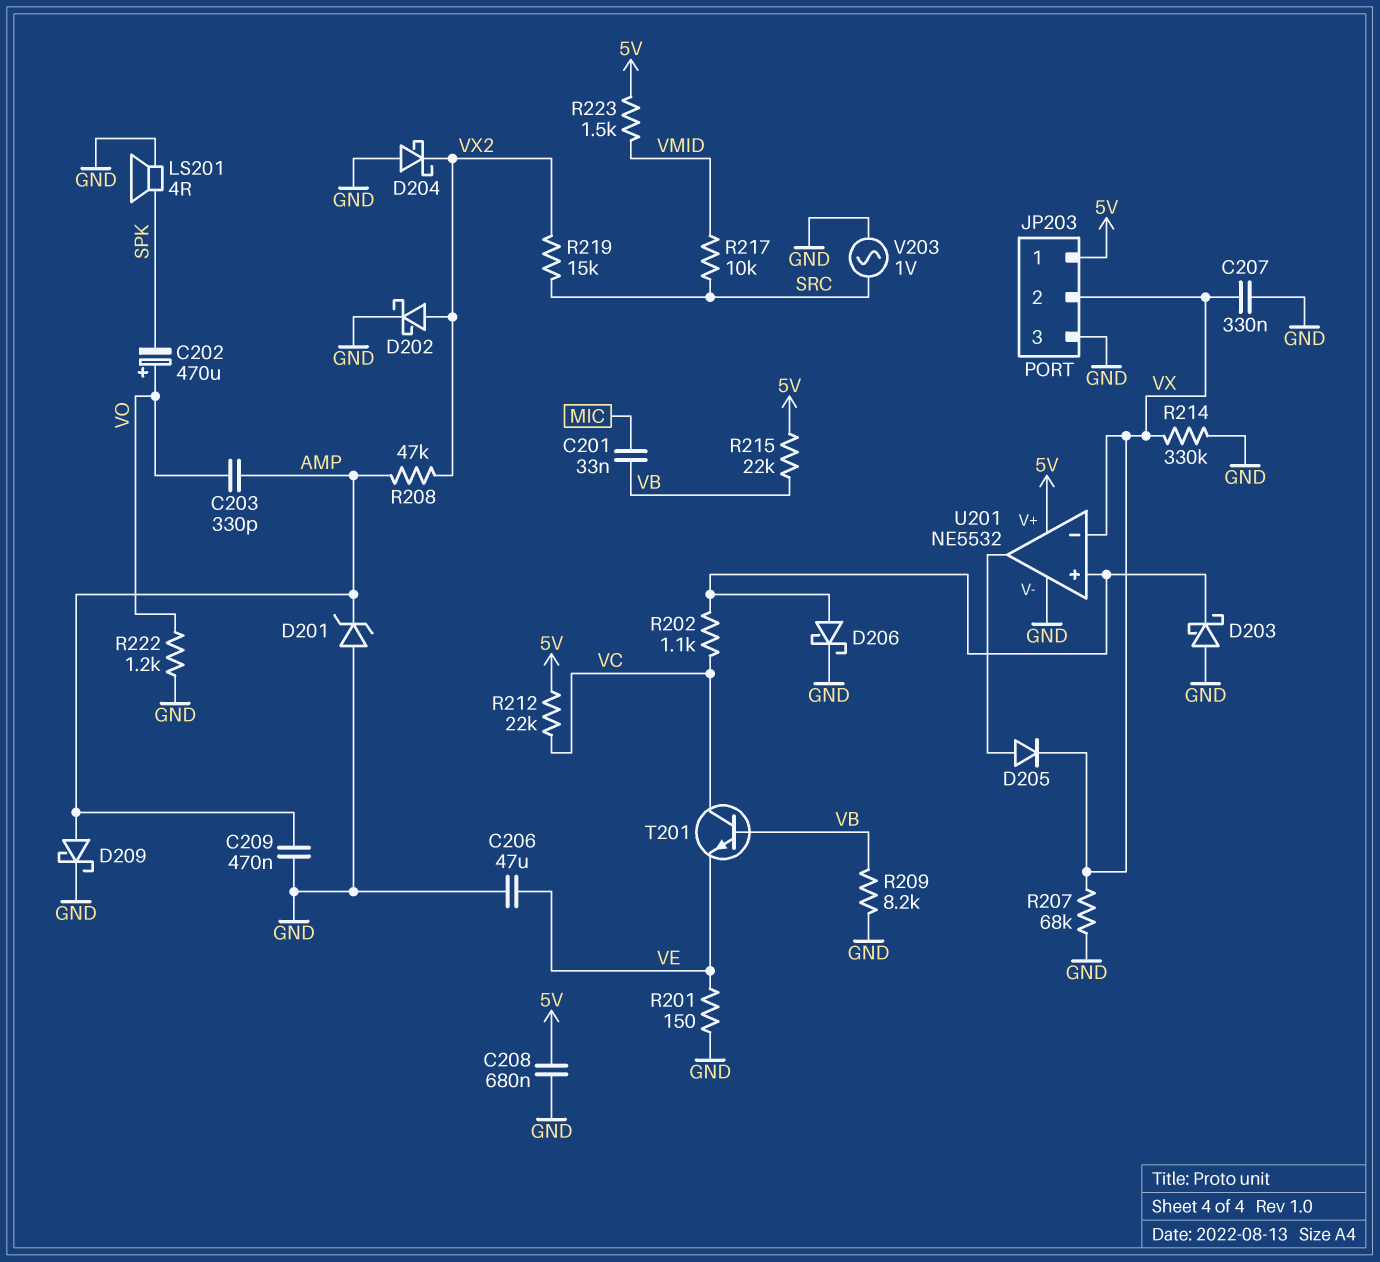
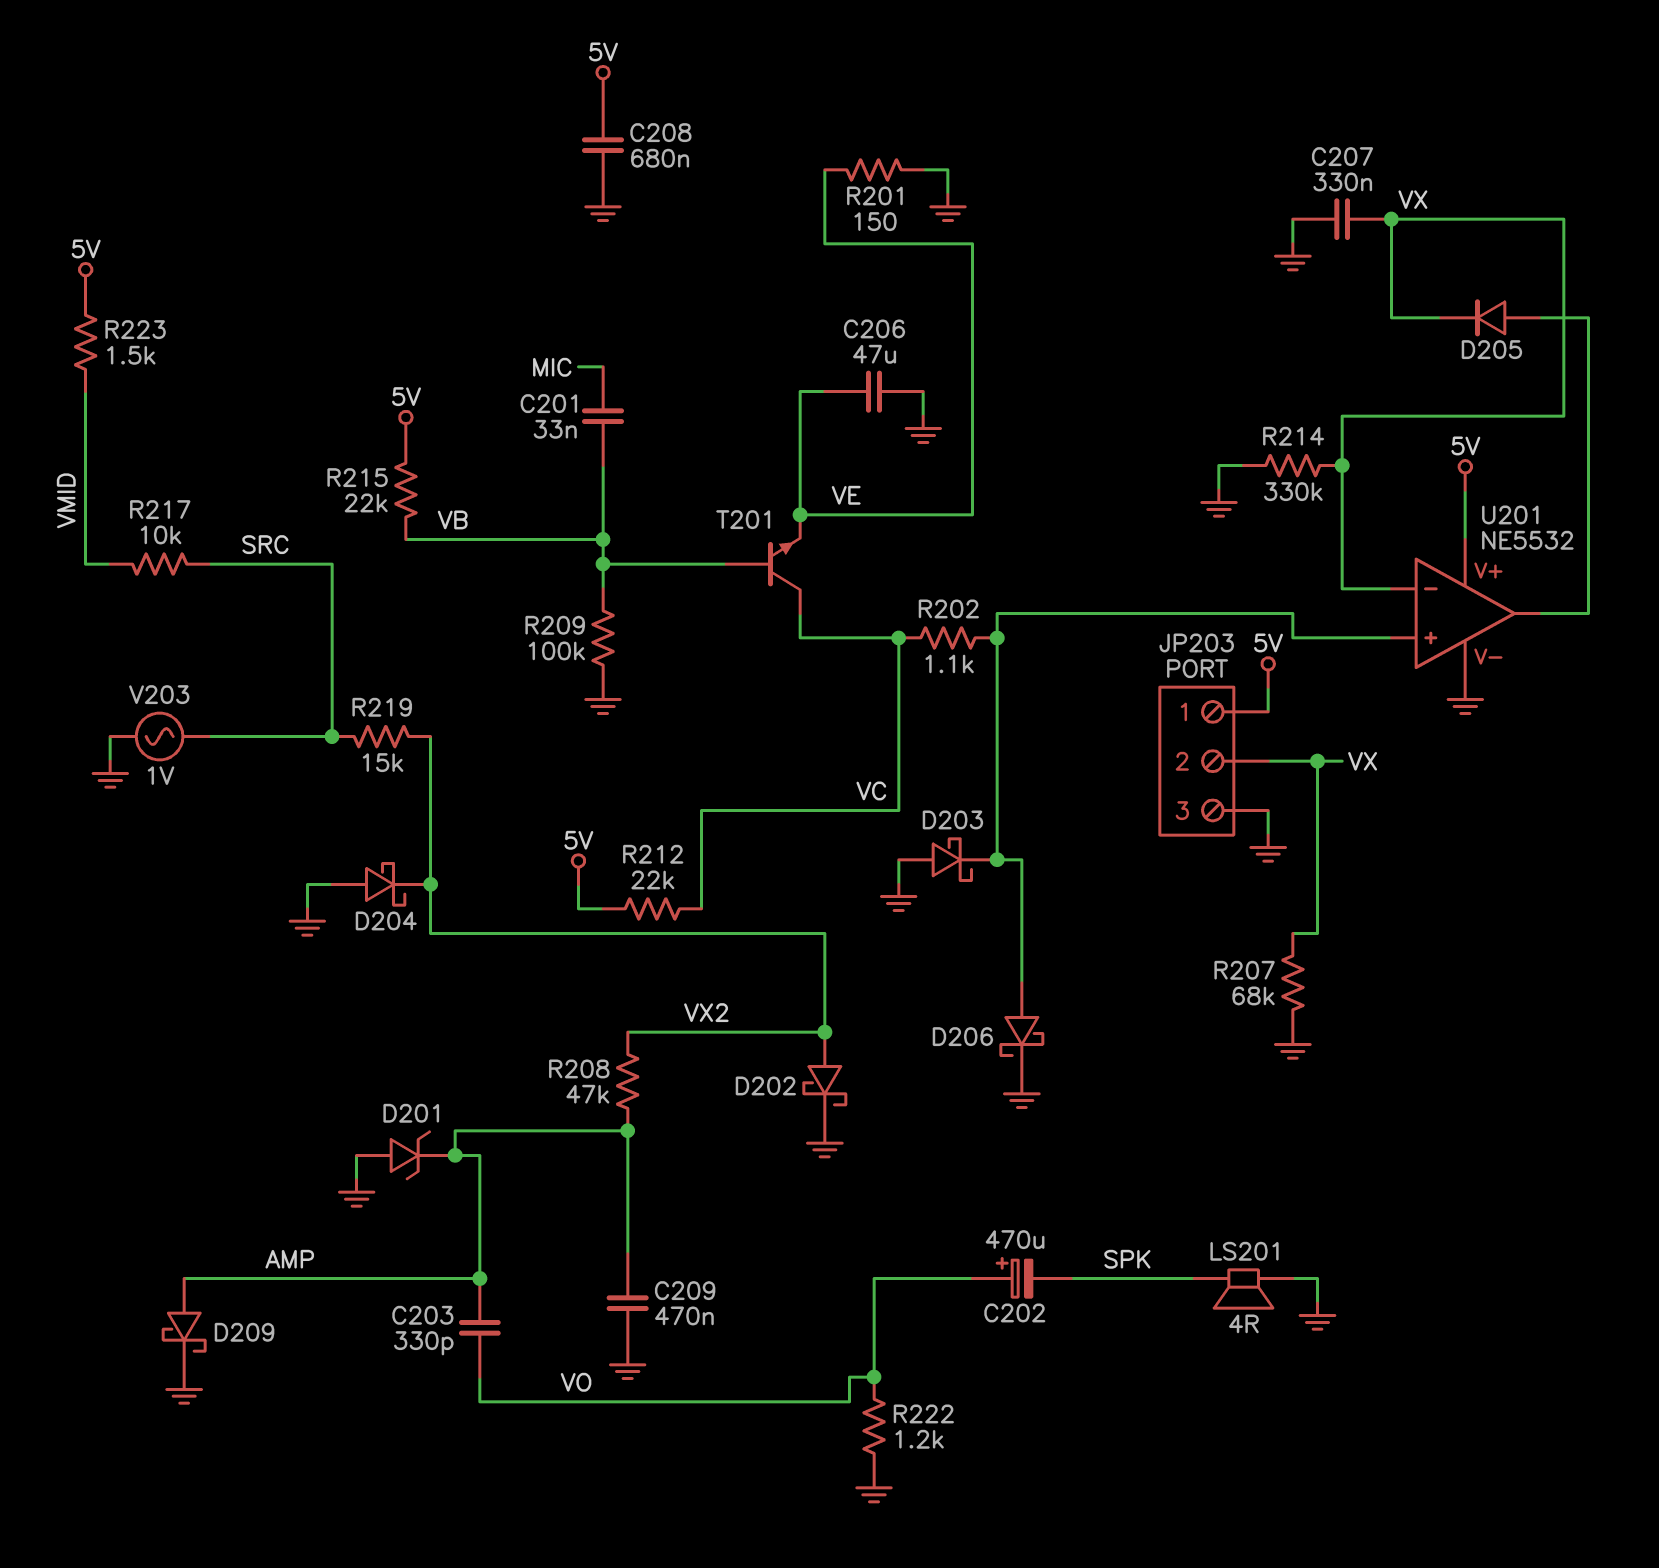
R209: 8.2k (GND, VB) -> 100k (GND, VB)

